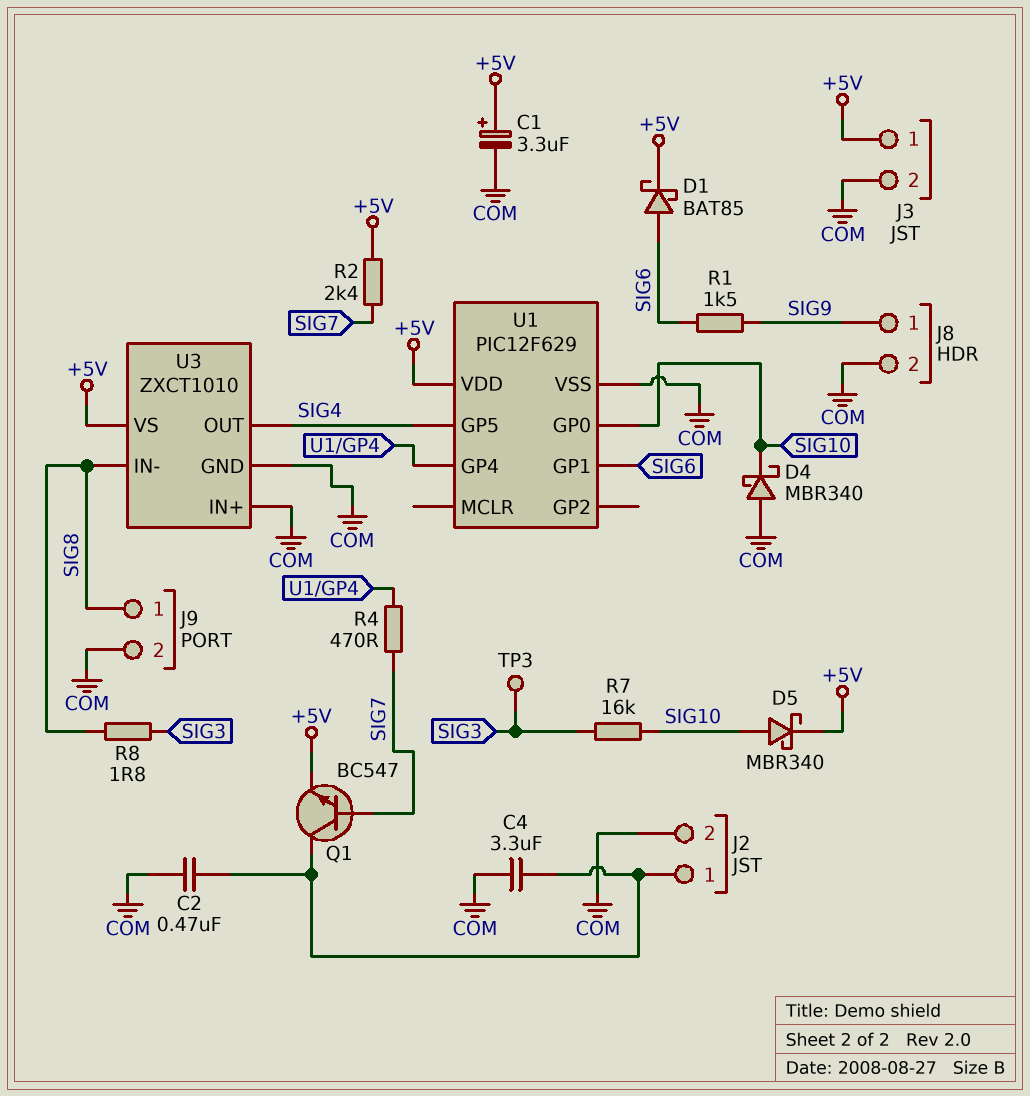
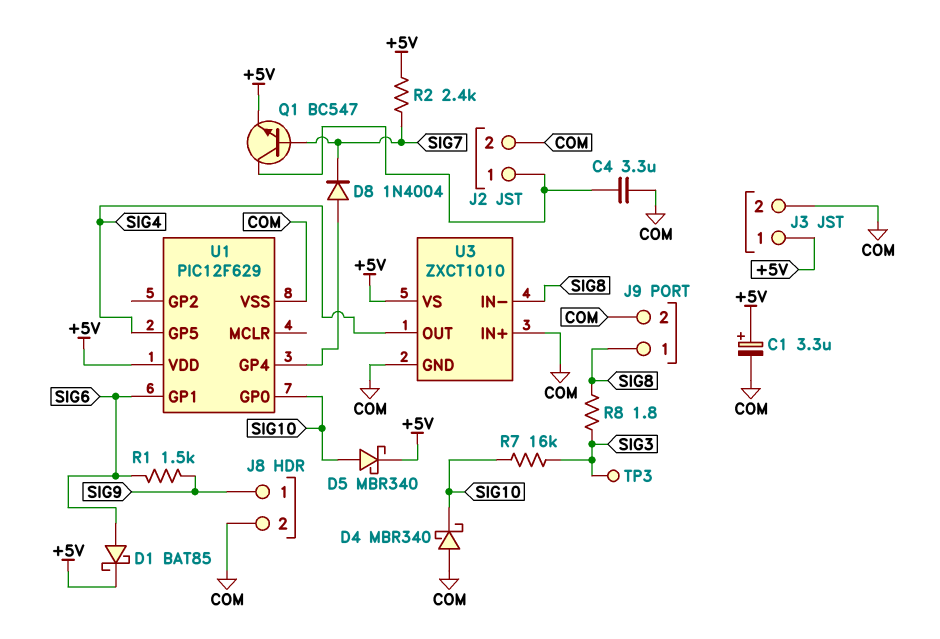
C2: 470nF (COM, J2/1) -> none
D8: none -> diode 1N4004 (A U1/GP4, K SIG7)
R4: 470 (SIG7, U1/GP4) -> none

